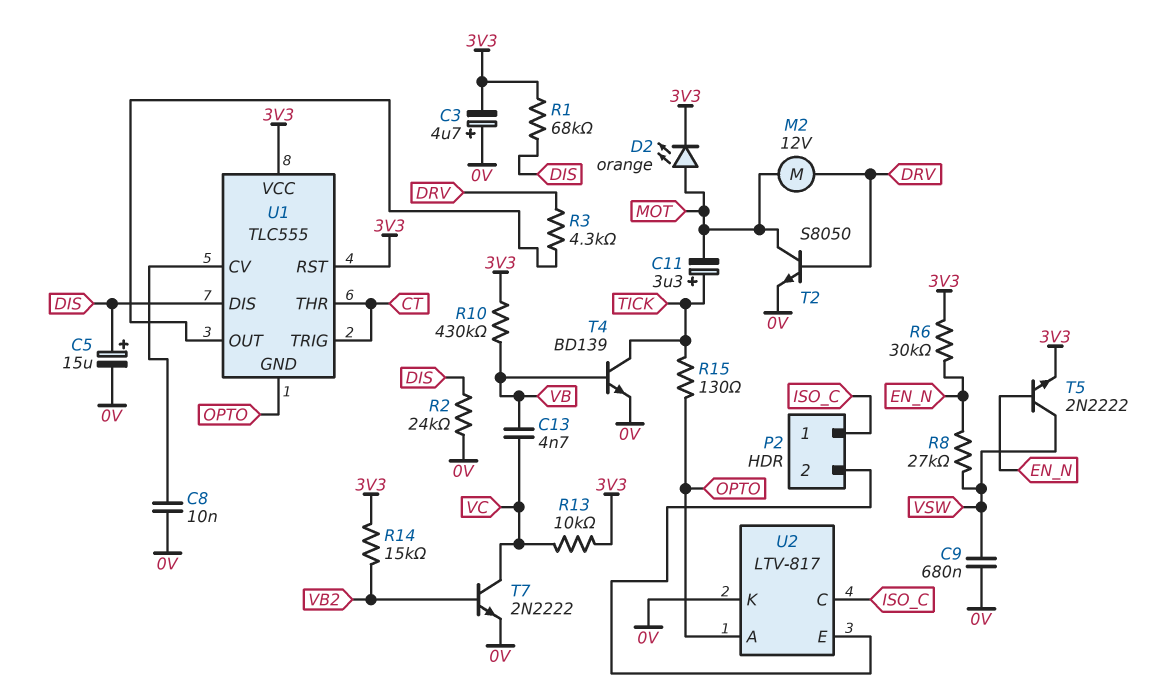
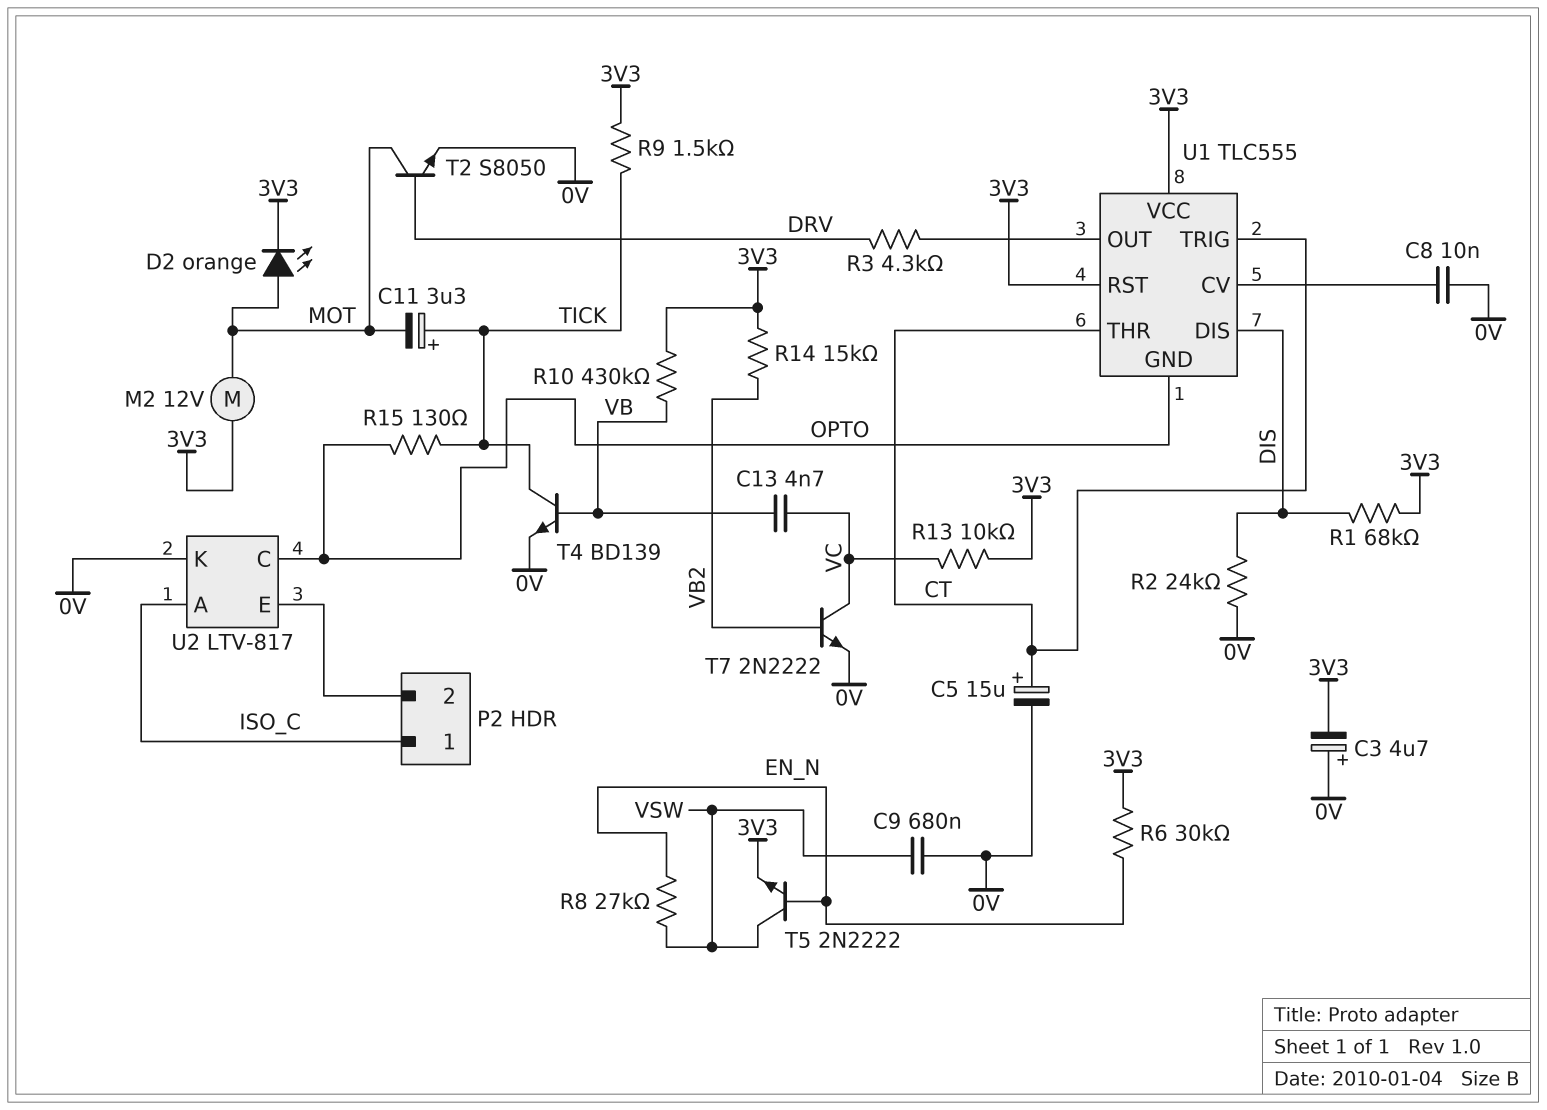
C5: 15uF (plus DIS, minus 0V) -> 15uF (plus CT, minus 0V)
M2: motor 12V (DRV, MOT) -> motor 12V (3V3, MOT)
R9: none -> 1.5k (3V3, TICK)
U2 pin A: OPTO -> ISO_C
U2 pin C: ISO_C -> OPTO

